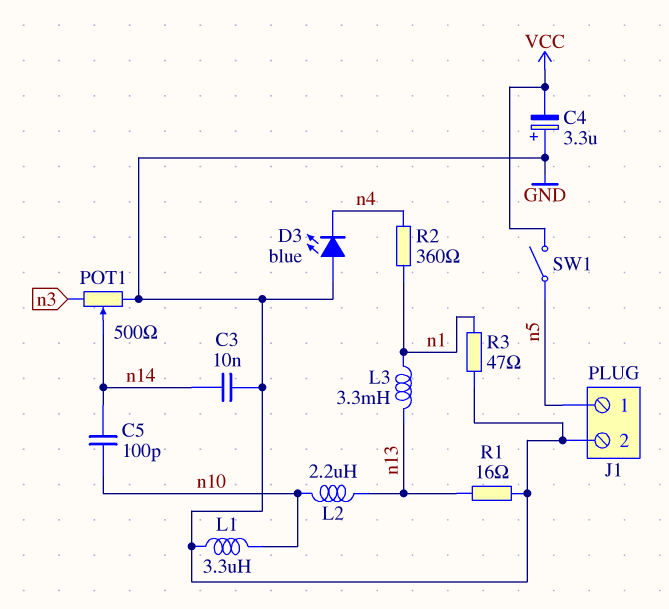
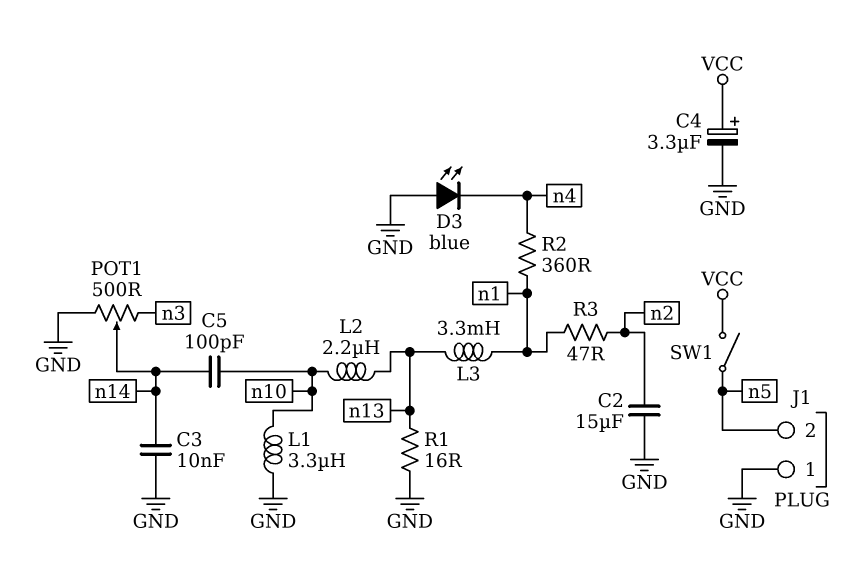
C2: none -> 15uF (GND, n2)
C4: 3.3uF (plus GND, minus VCC) -> 3.3uF (plus VCC, minus GND)
J1 pin 1: n5 -> GND
J1 pin 2: GND -> n5
R3: 47 (GND, n1) -> 47 (n1, n2)

